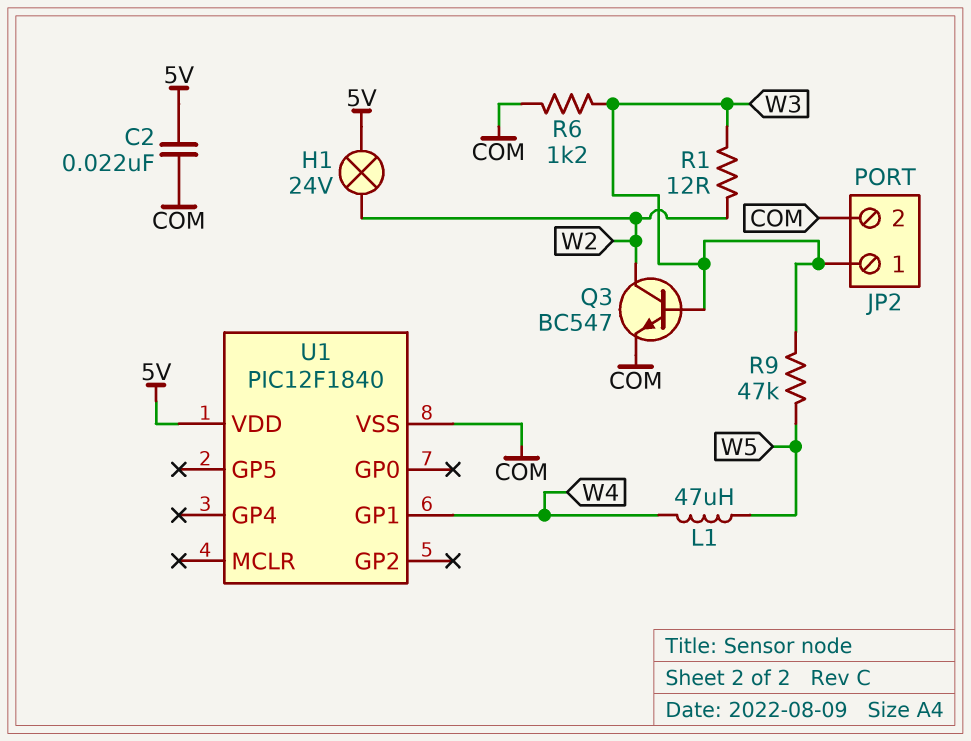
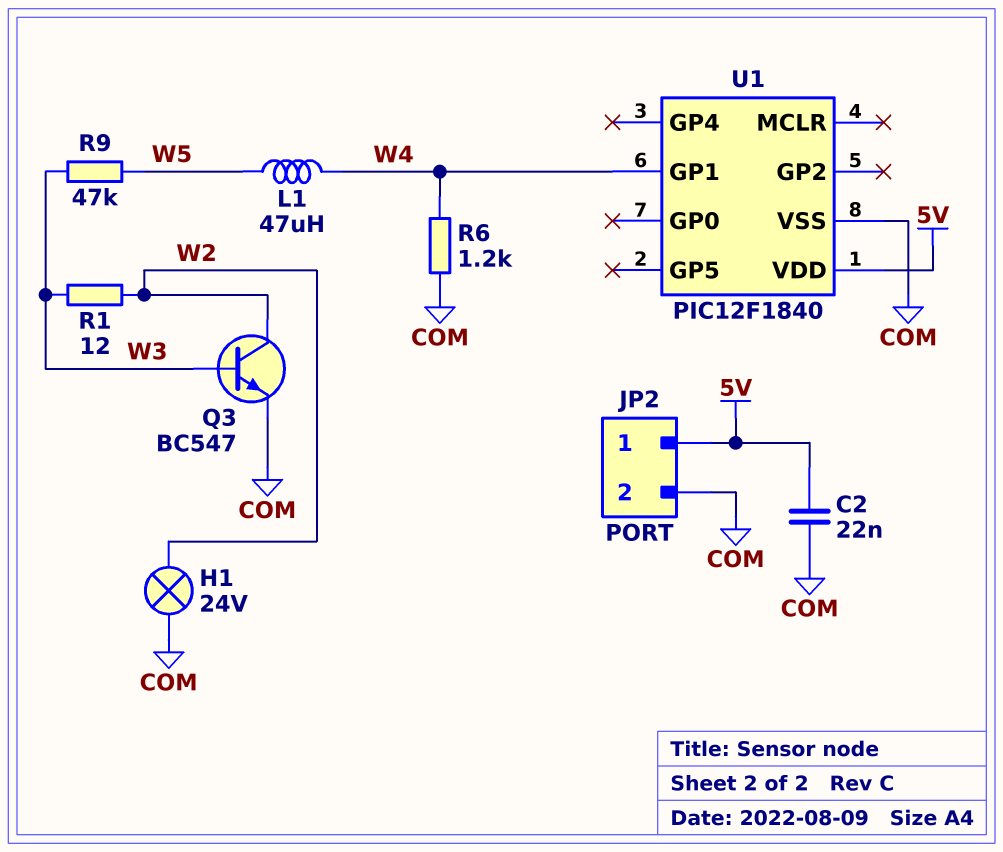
H1: lamp 24V (5V, W2) -> lamp 24V (COM, W2)
JP2 pin 1: W3 -> 5V
R6: 1.2k (COM, W3) -> 1.2k (COM, W4)

